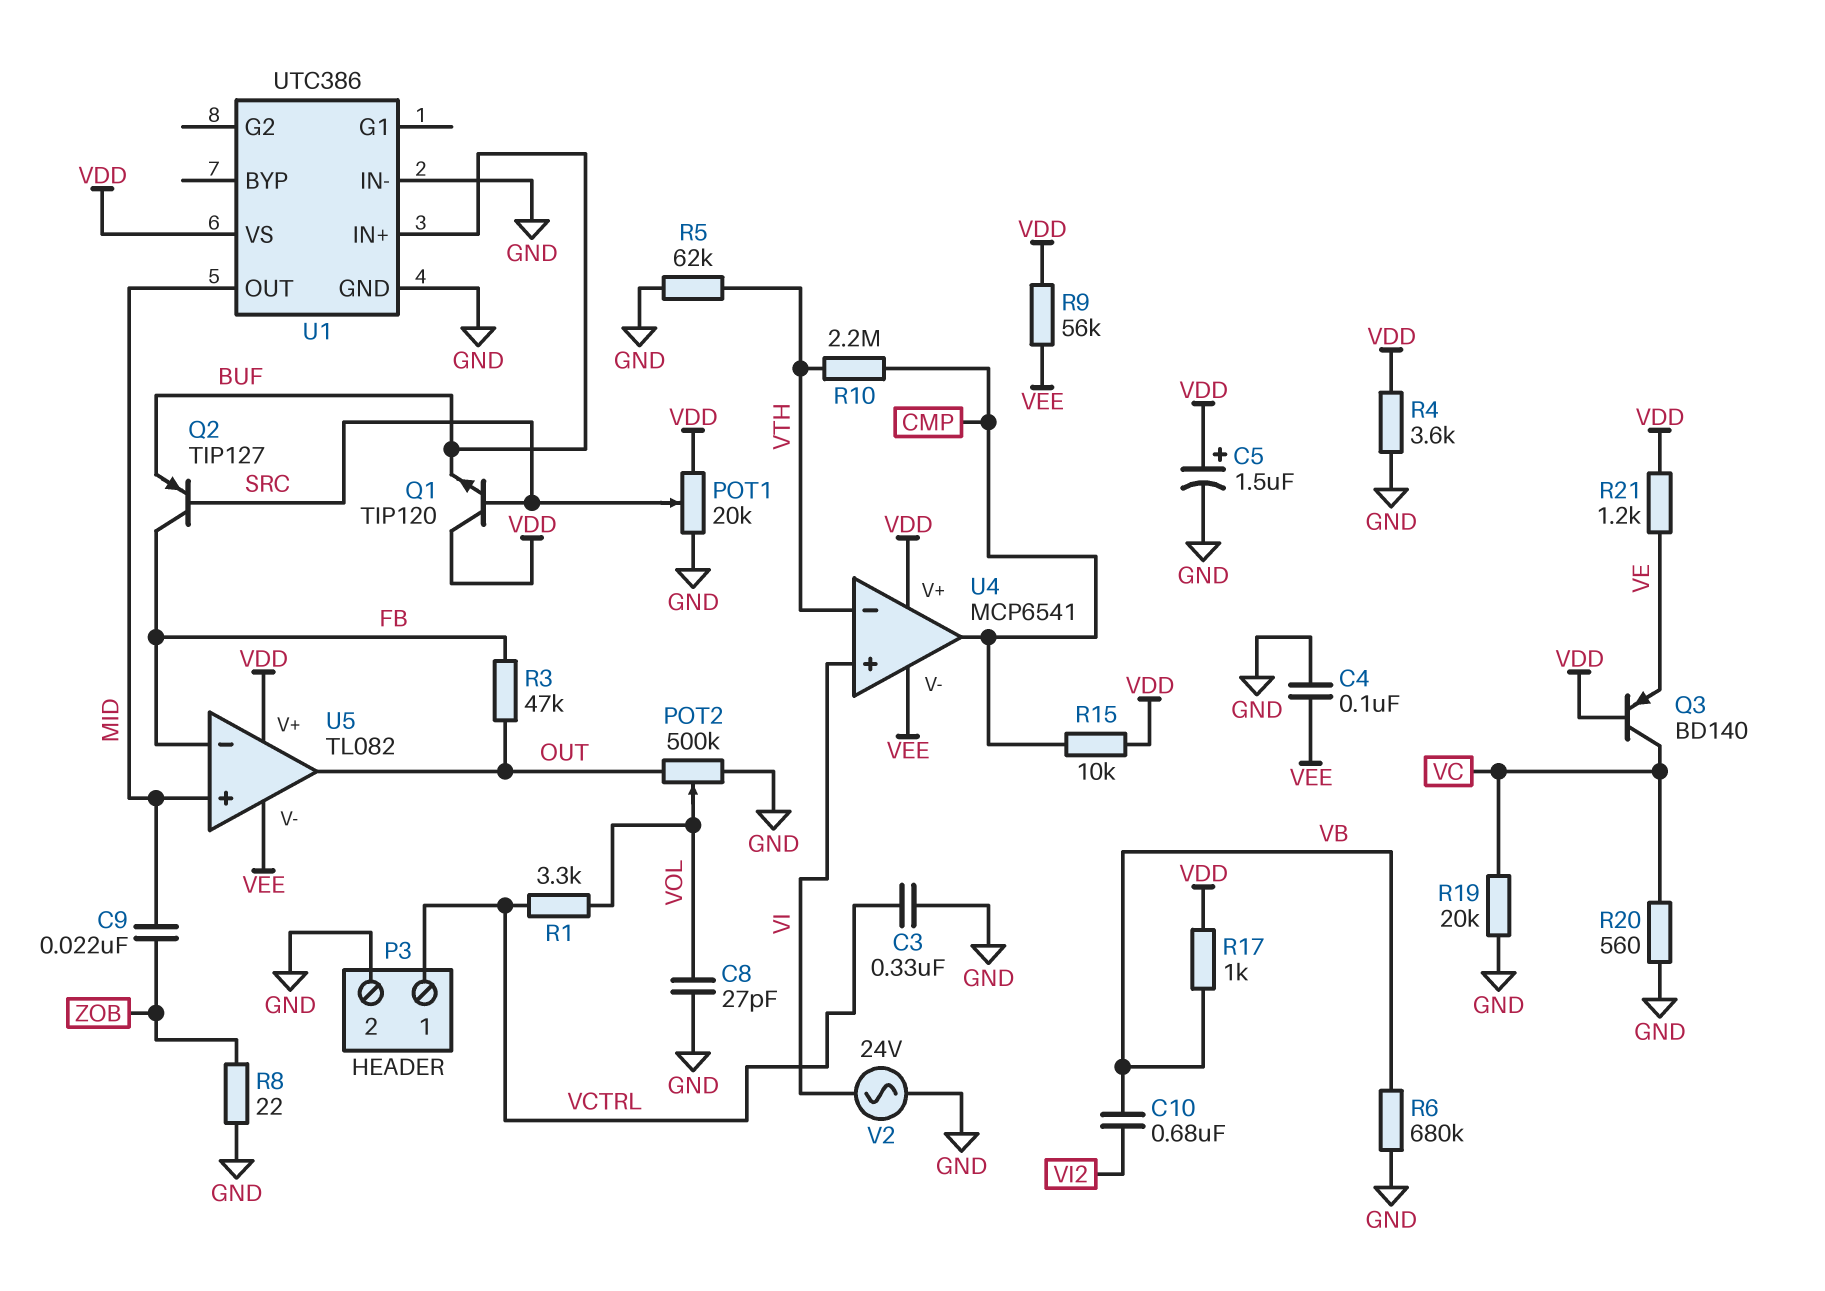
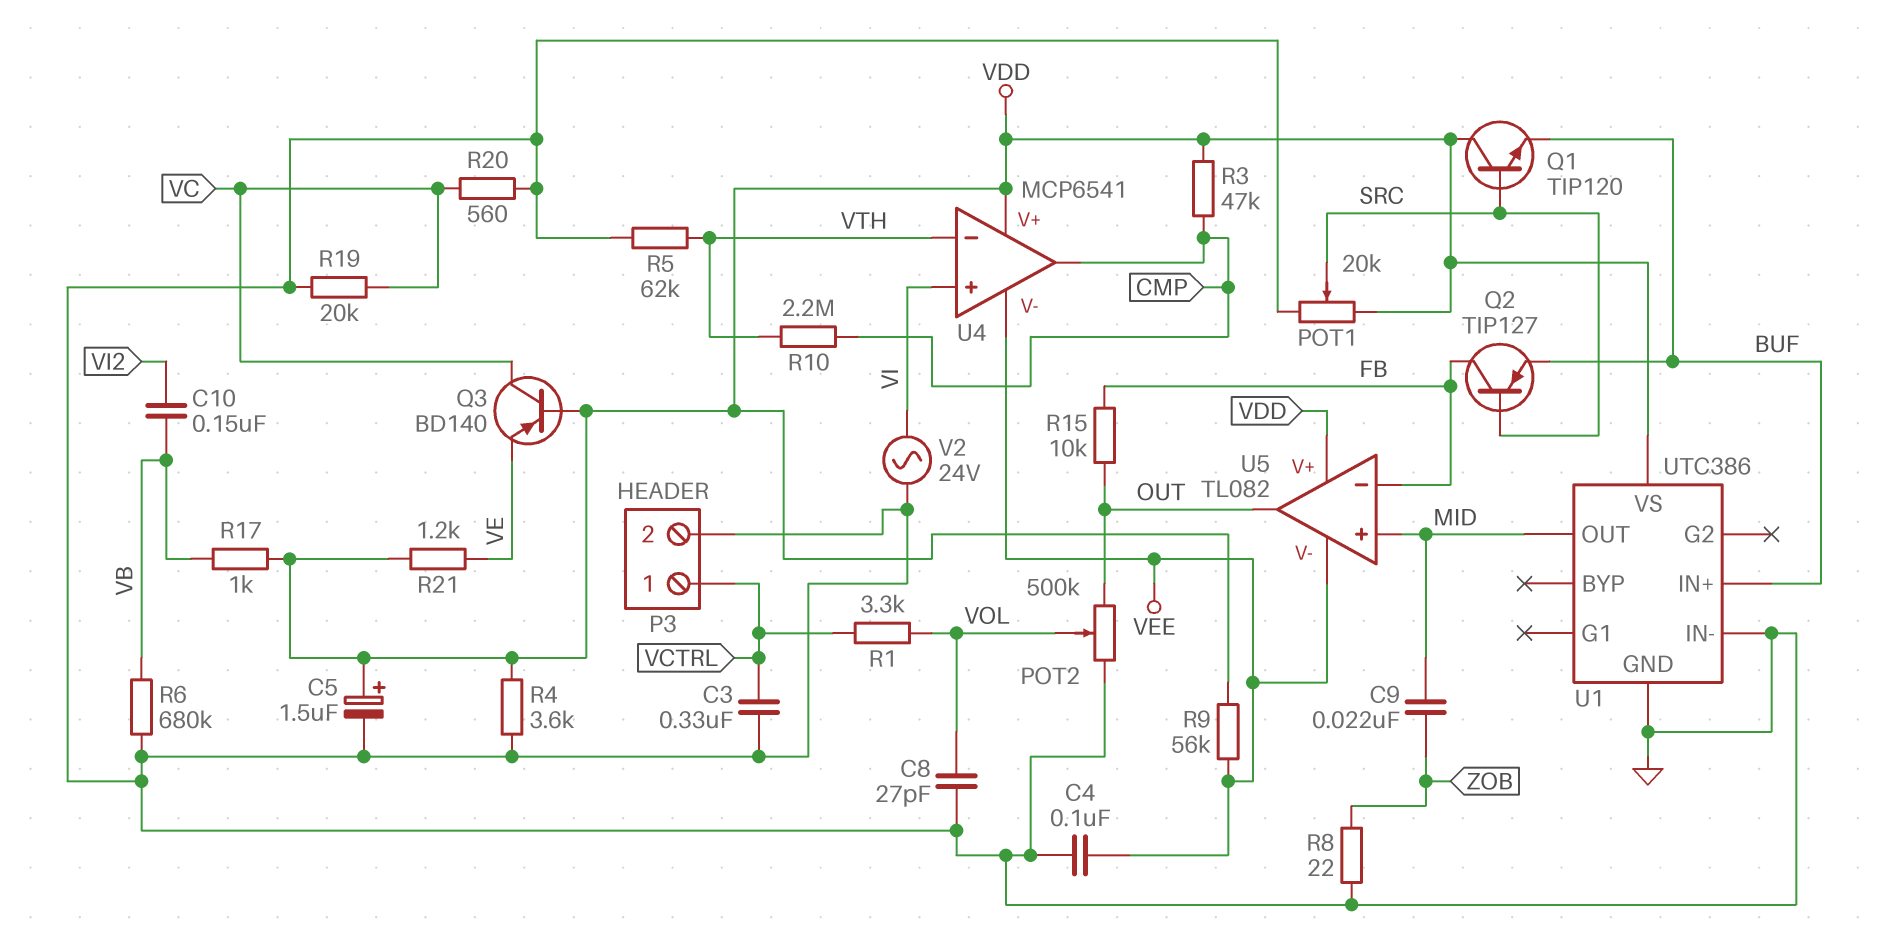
C10: 680nF (VB, VI2) -> 150nF (VB, VI2)
R3: 47k (FB, OUT) -> 47k (CMP, VDD)
R15: 10k (CMP, VDD) -> 10k (FB, OUT)

